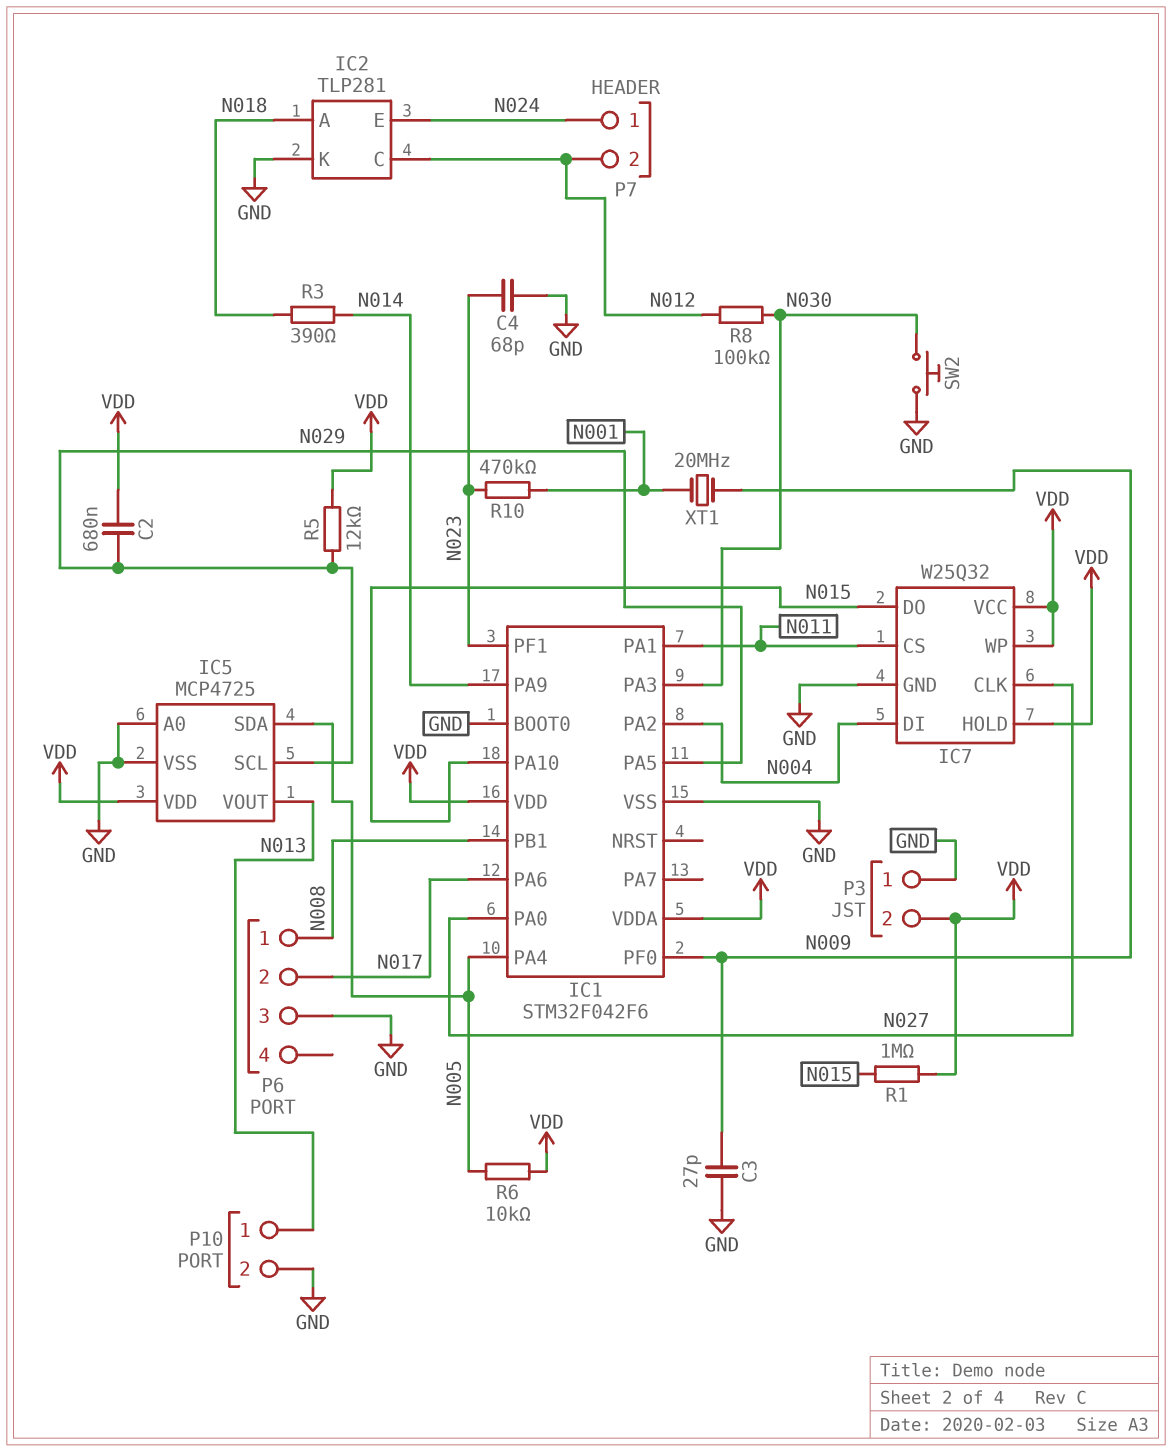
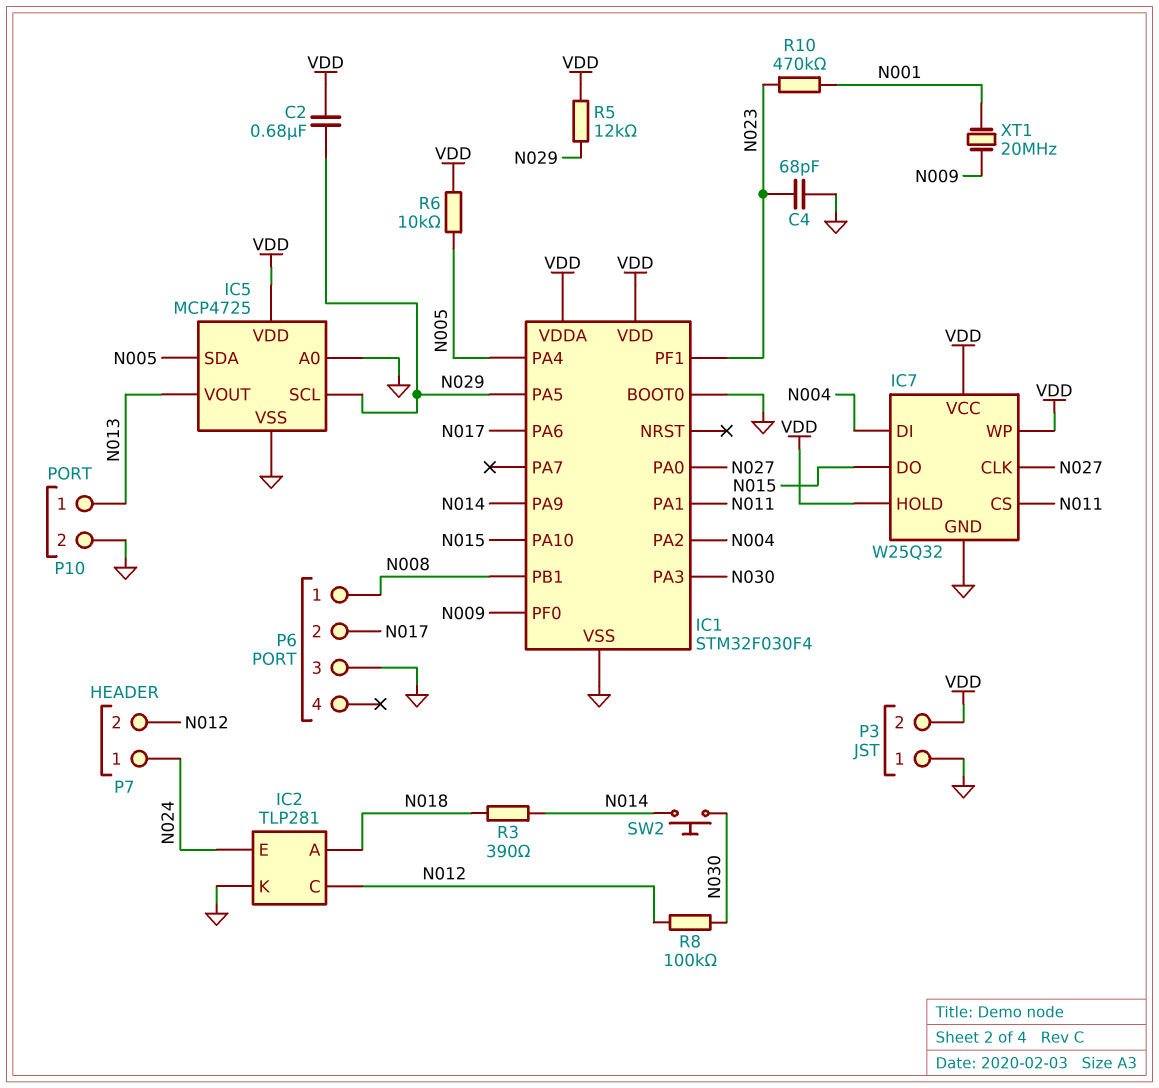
C3: 27pF (GND, N009) -> none
IC1: STM32F042F6 -> STM32F030F4
R1: 1M (N015, VDD) -> none
SW2: button (GND, N030) -> button (N014, N030)

